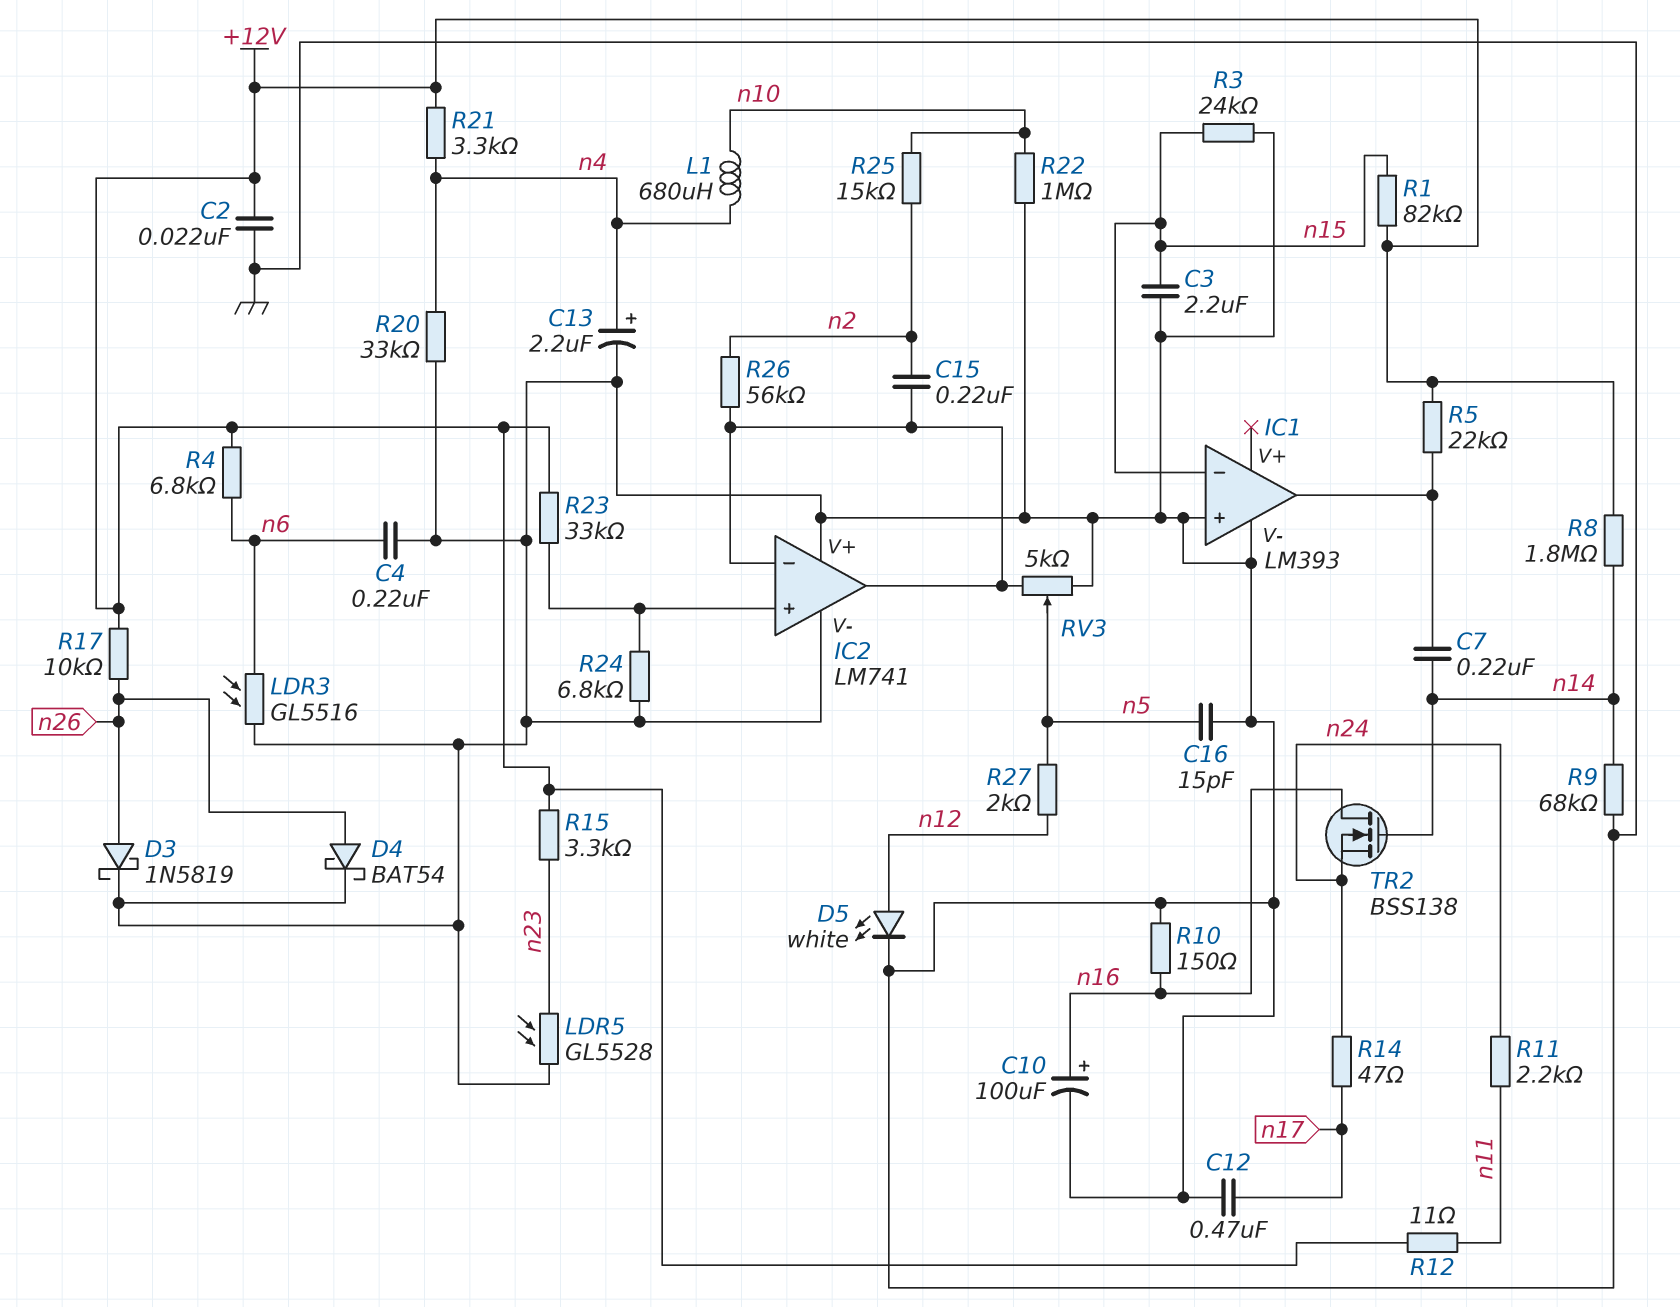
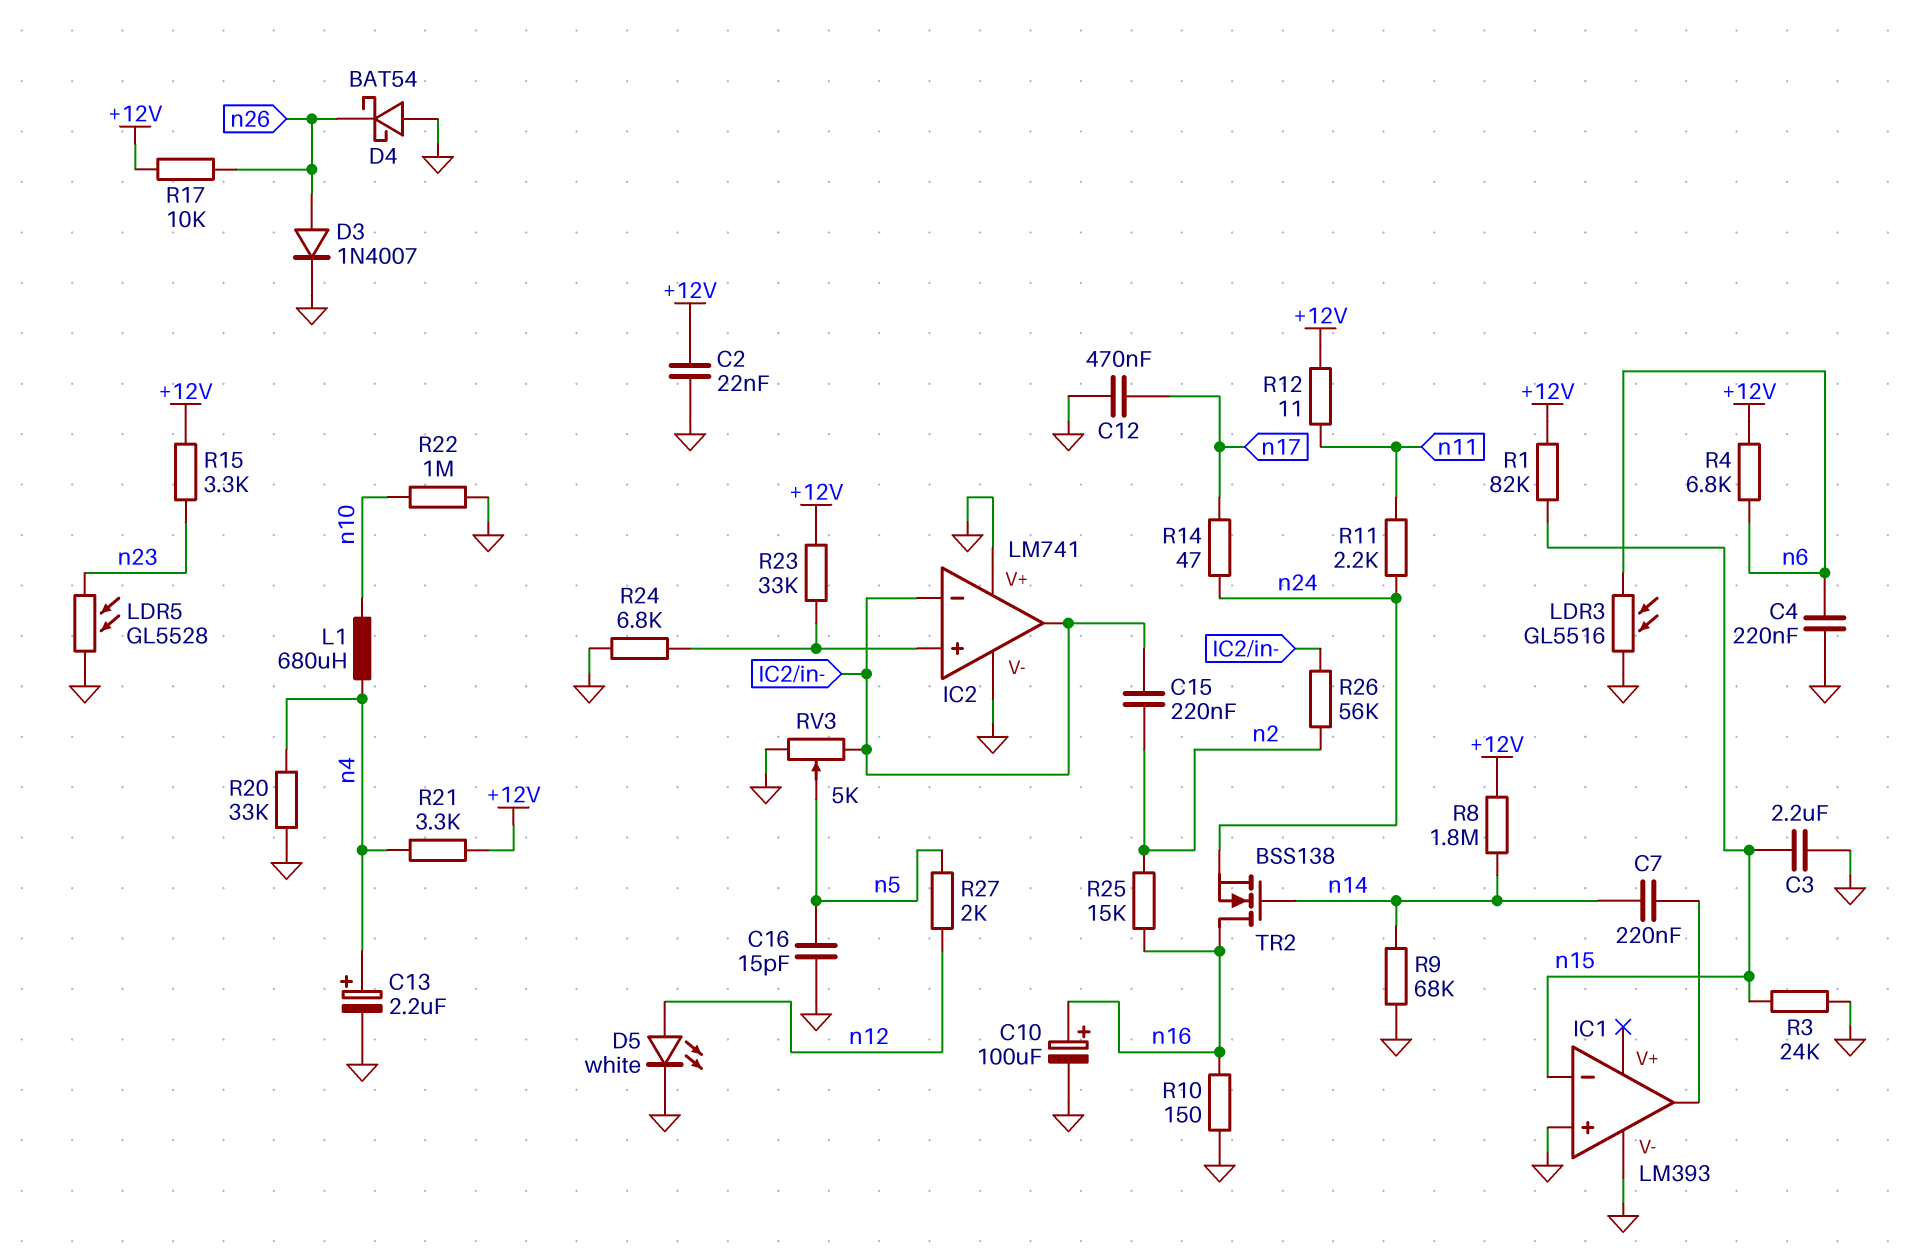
D3: schottky 1N5819 (A n26, K GND) -> diode 1N4007 (A n26, K GND)
D4: schottky BAT54 (A n26, K GND) -> schottky BAT54 (A GND, K n26)
R5: 22k (+12V, IC1/out) -> none
R25: 15k (n2, n10) -> 15k (n2, n16)

